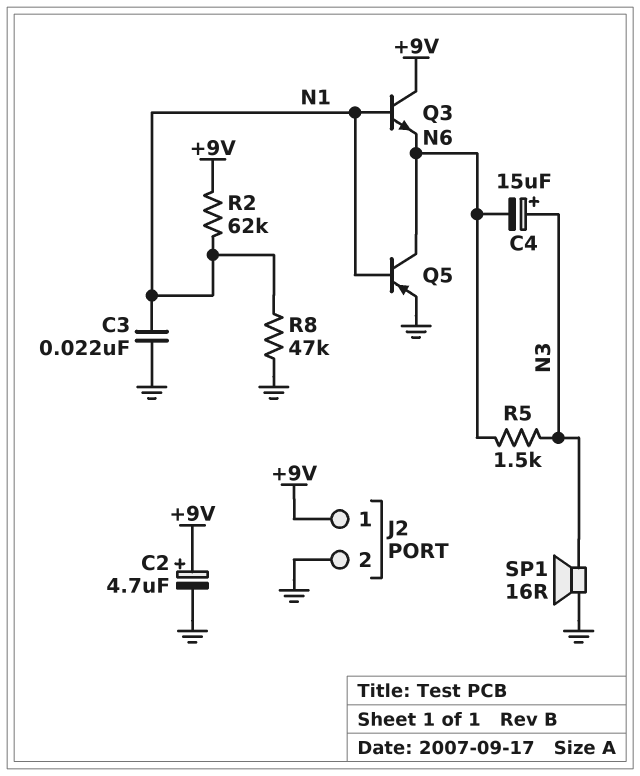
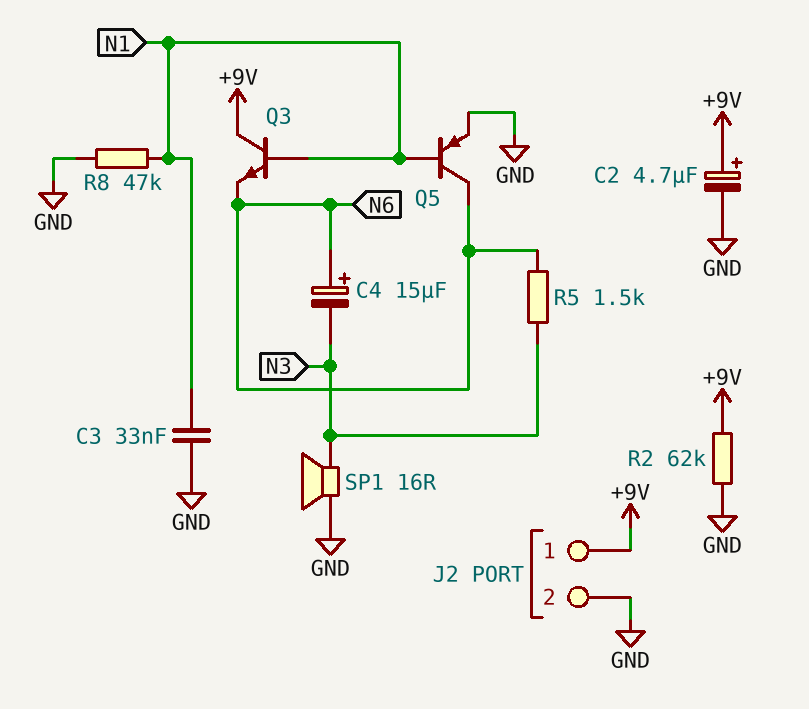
C3: 22nF (GND, N1) -> 33nF (GND, N1)
C4: 15uF (plus N3, minus N6) -> 15uF (plus N6, minus N3)
R2: 62k (+9V, N1) -> 62k (+9V, GND)

